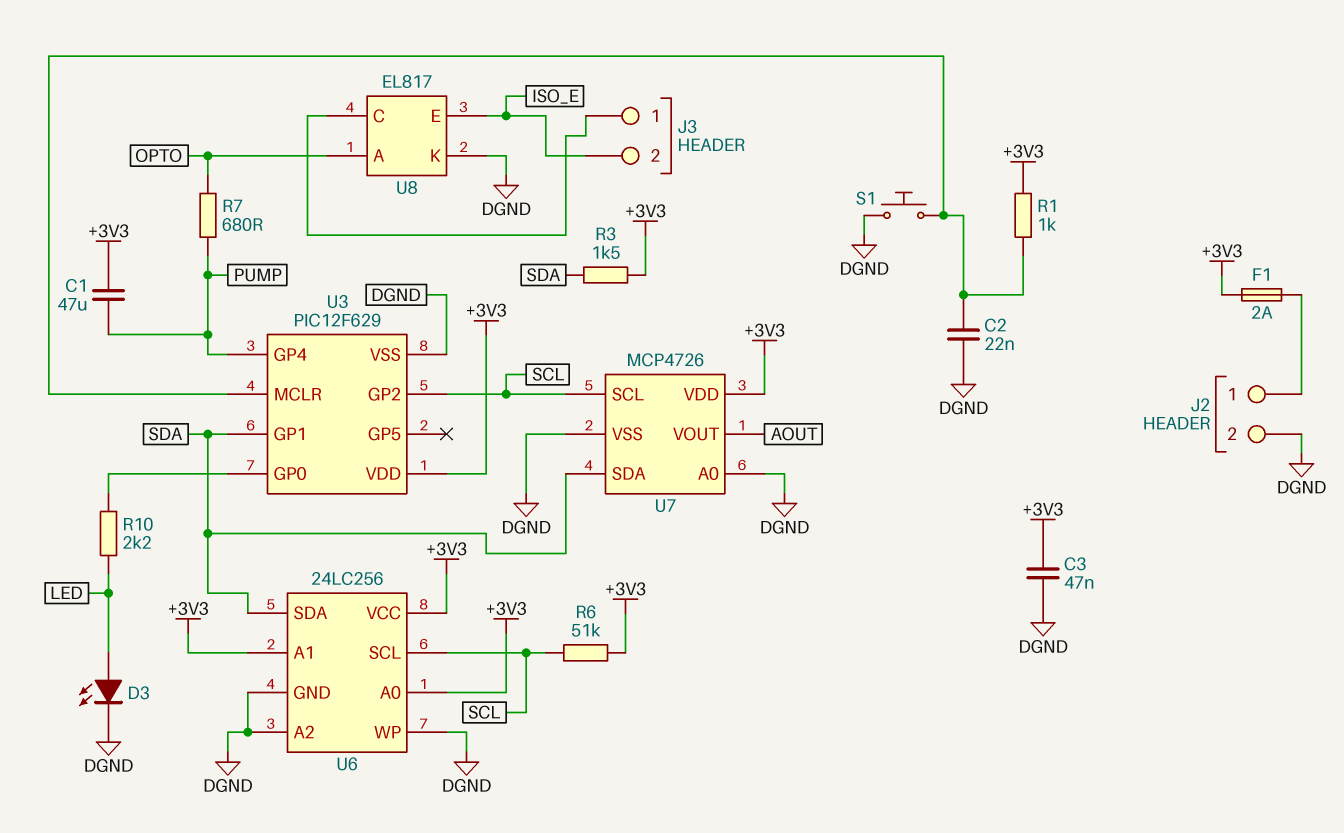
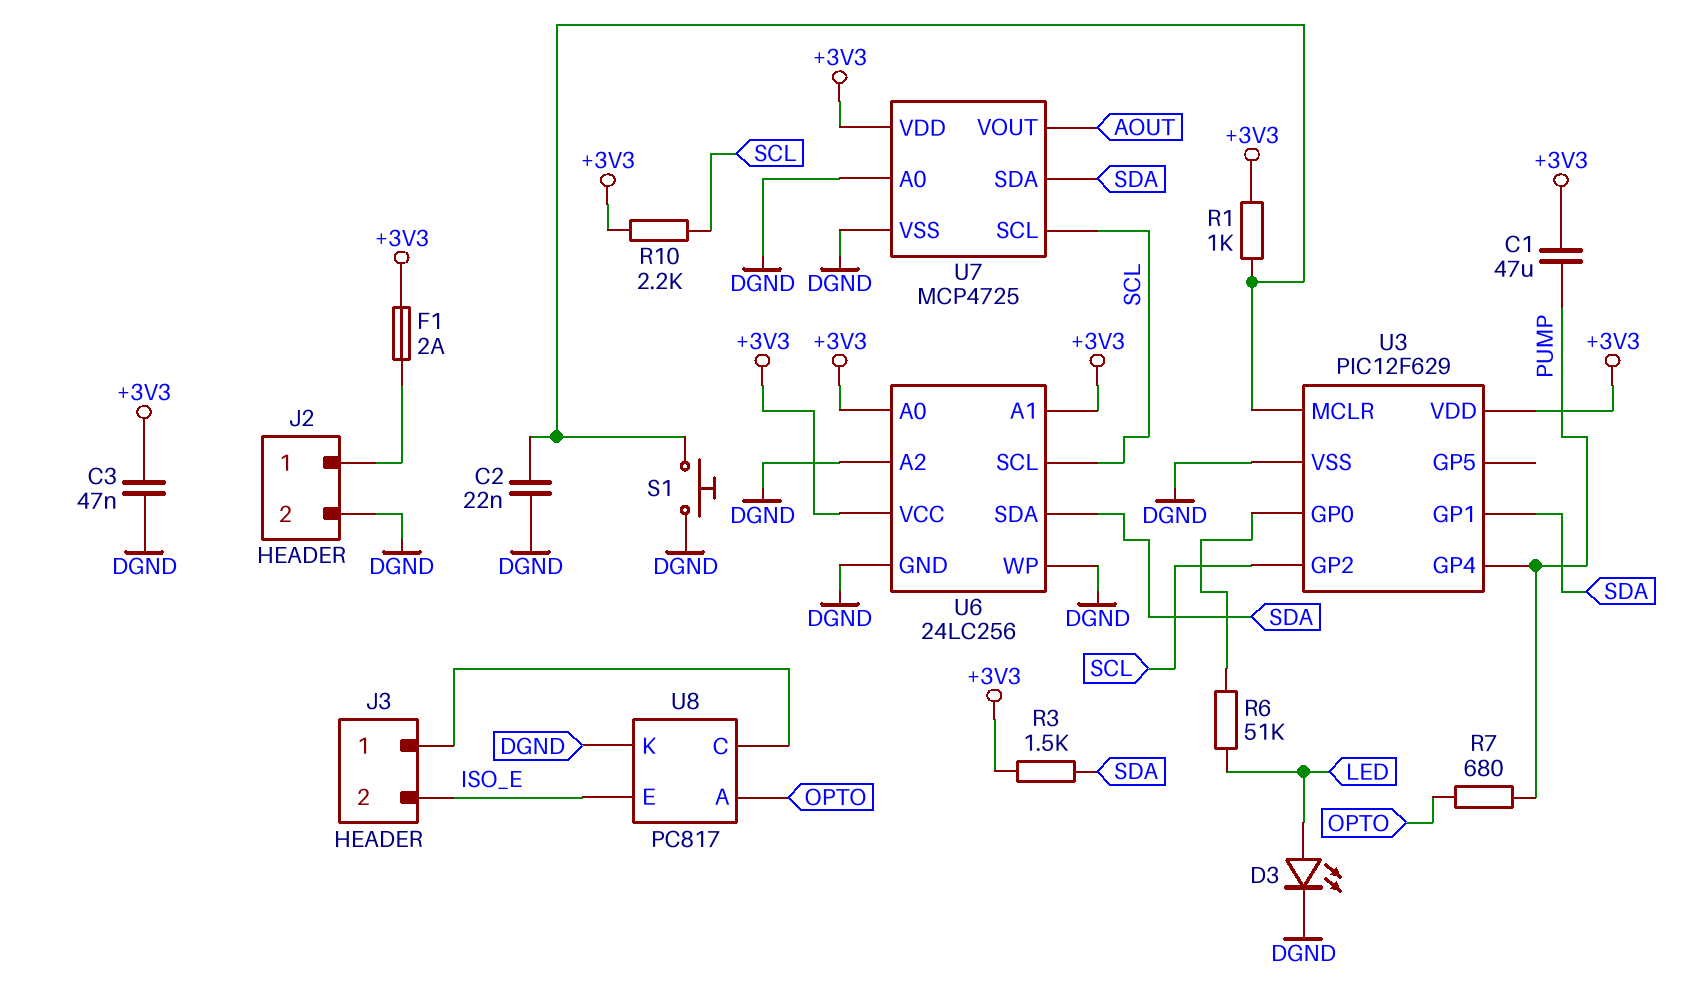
R6: 51k (+3V3, SCL) -> 51k (LED, U3/GP0)
R10: 2.2k (LED, U3/GP0) -> 2.2k (+3V3, SCL)
U7: MCP4726 -> MCP4725
U8: EL817 -> PC817

